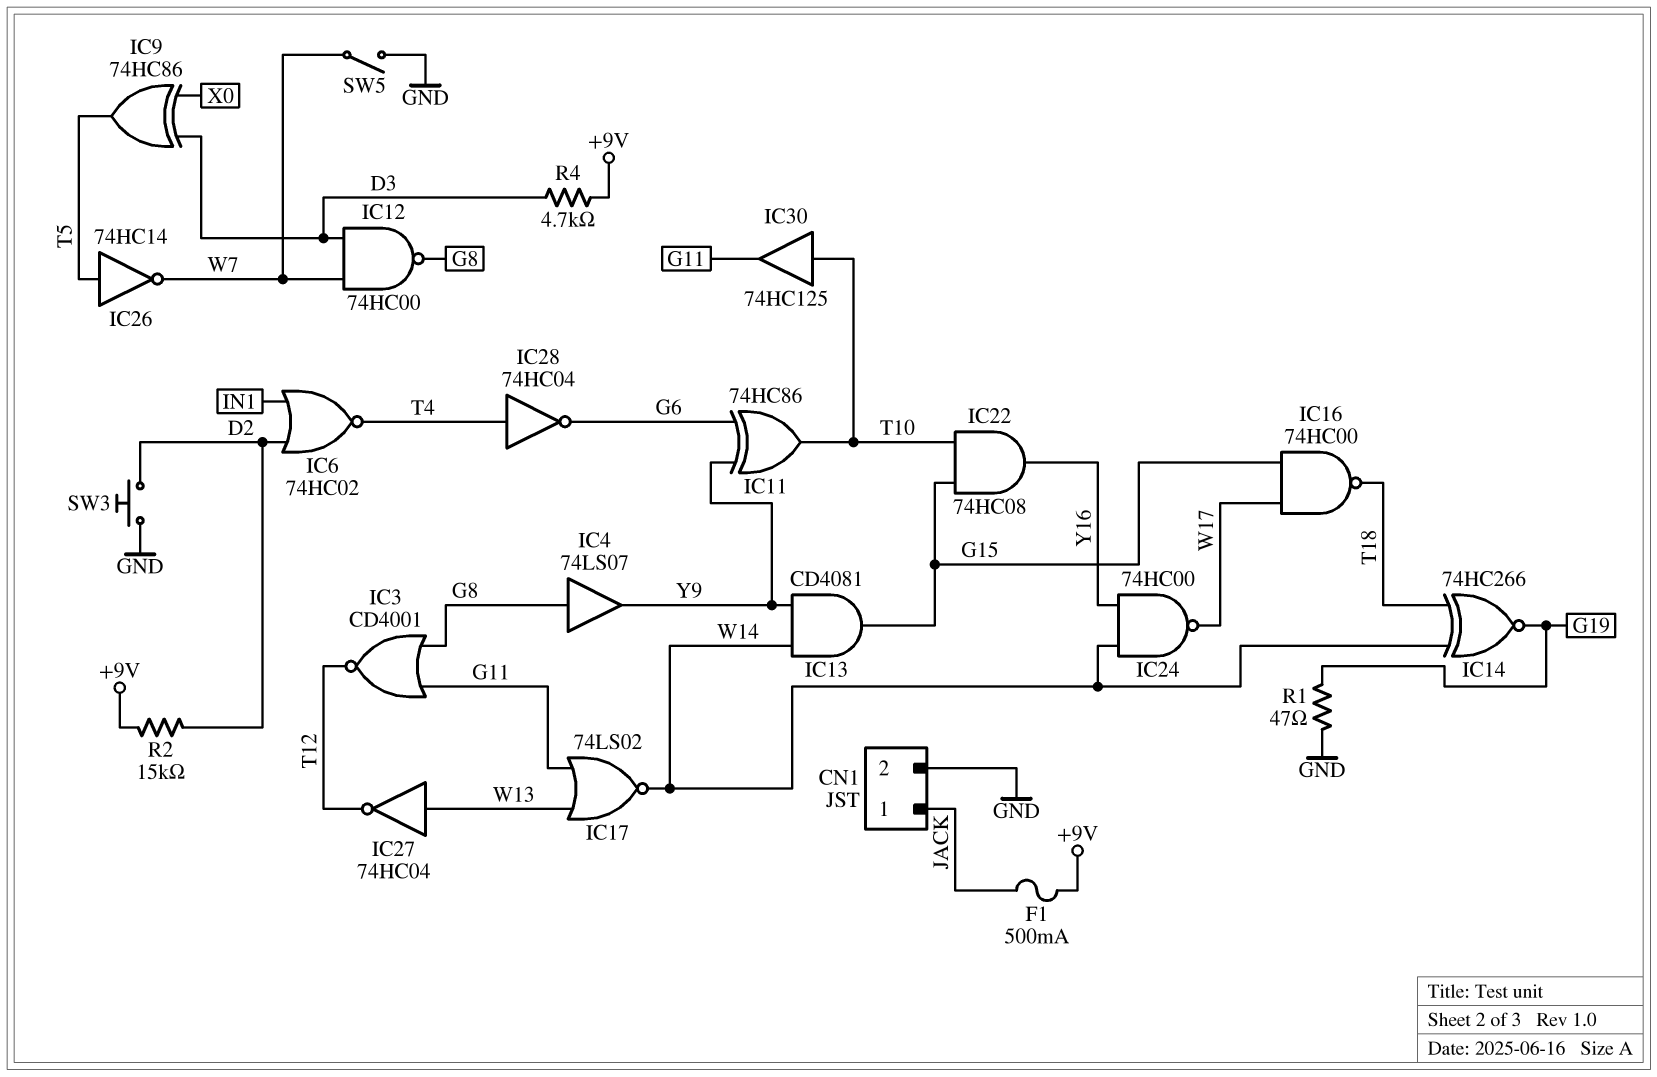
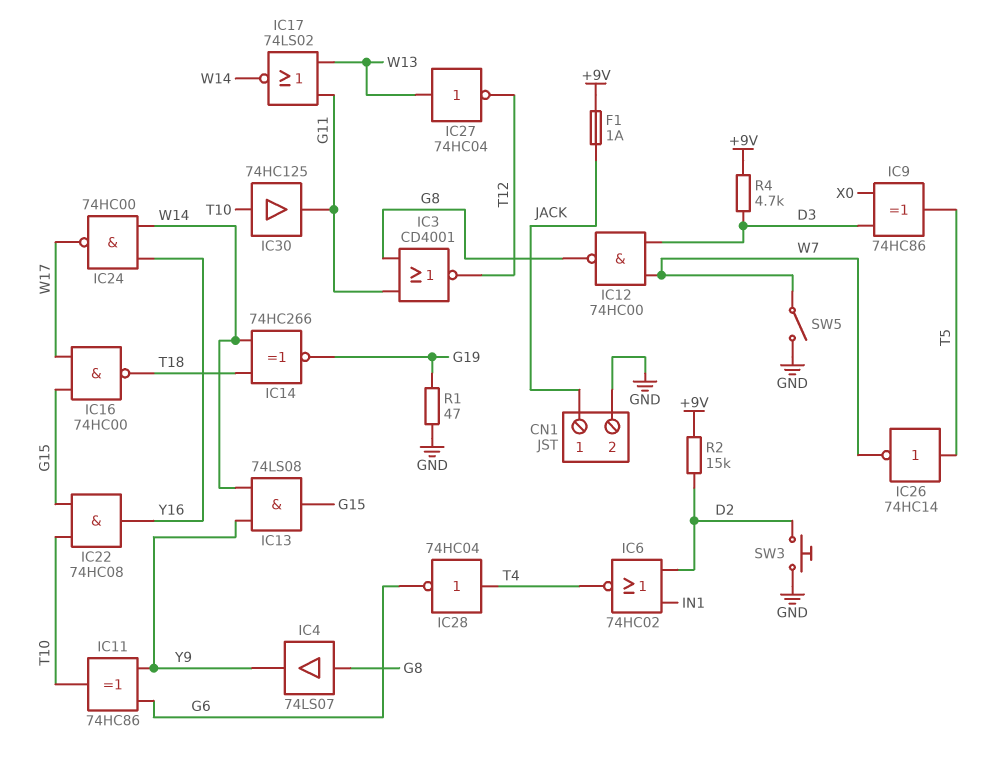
F1: 500mA (+9V, JACK) -> 1A (+9V, JACK)
IC13: AND CD4081 (in W14, in Y9, out G15) -> AND 74LS08 (in W14, in Y9, out G15)

